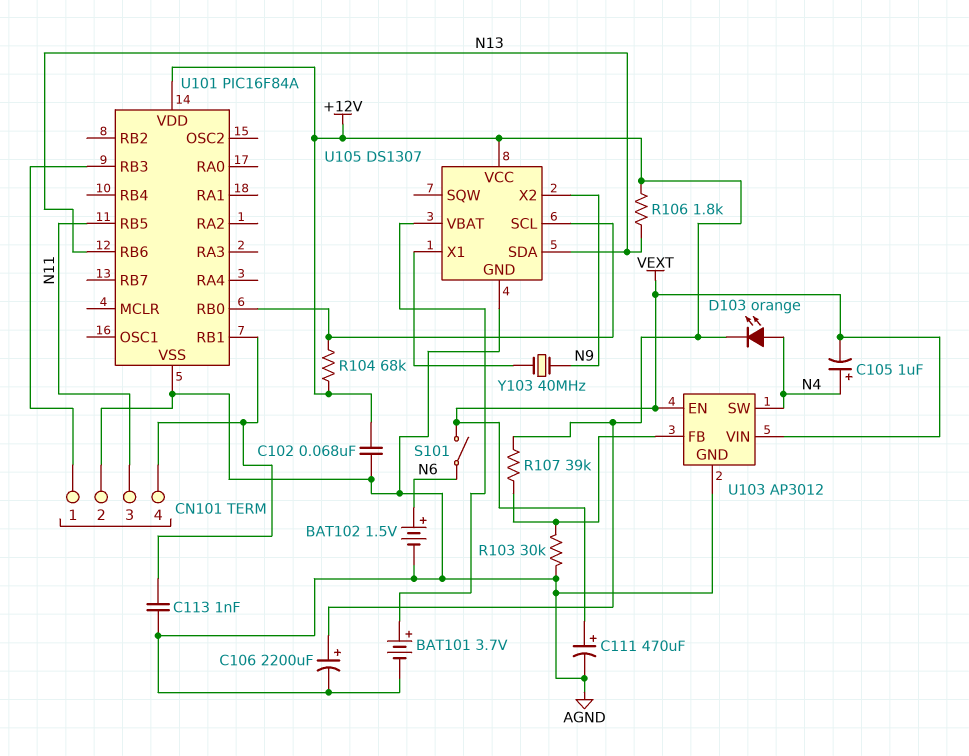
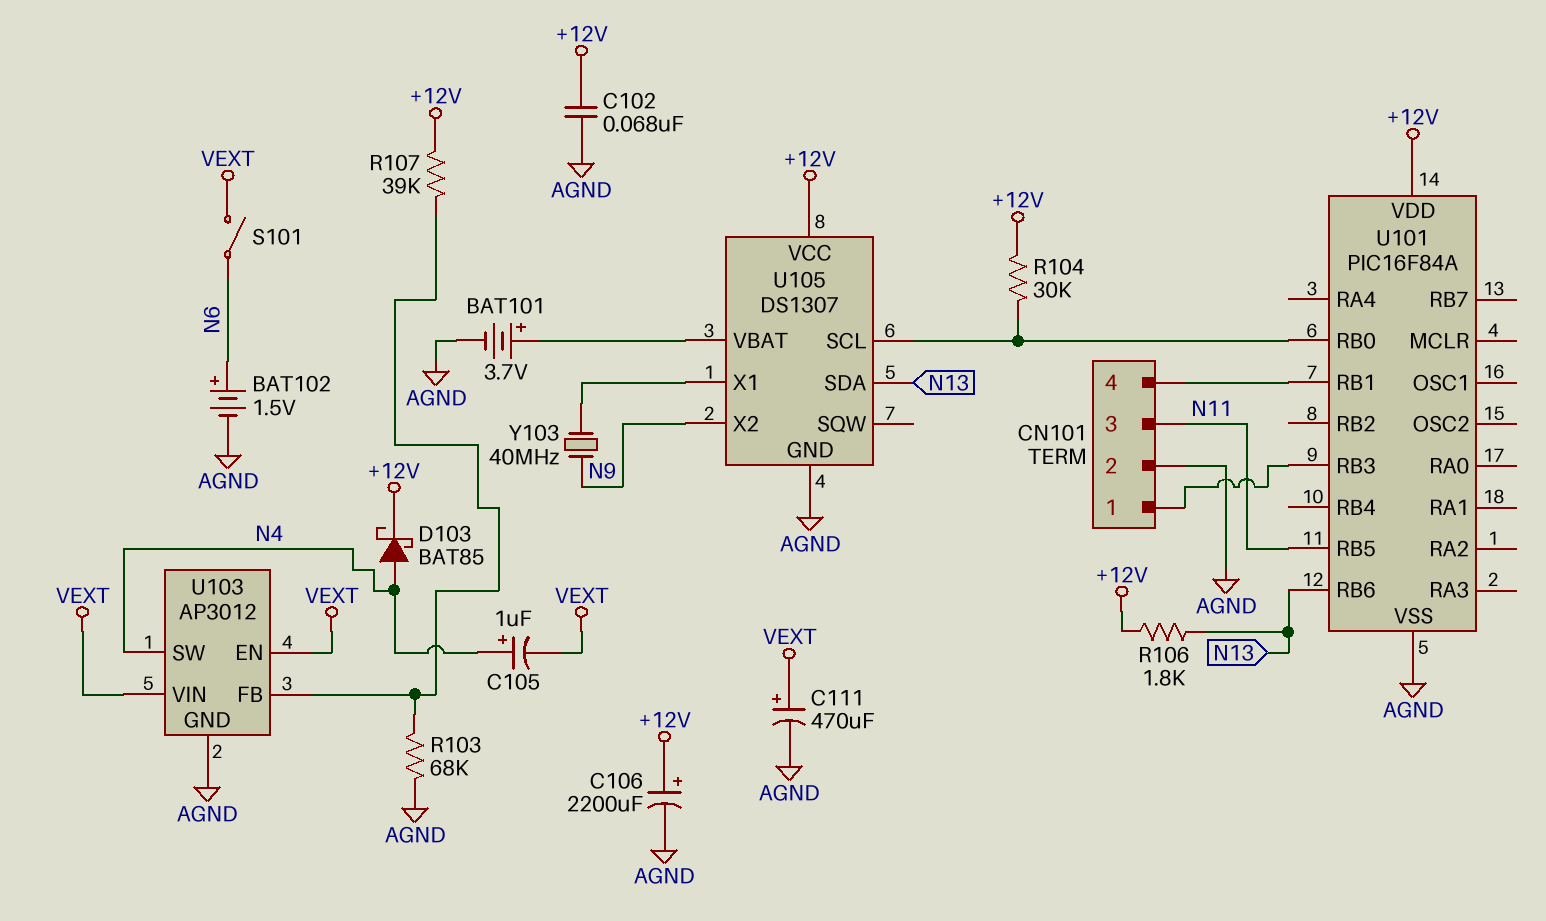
C113: 1nF (AGND, CN101/4) -> none
D103: LED orange (A N4, K +12V) -> schottky BAT85 (A N4, K +12V)
R103: 30k (AGND, U103/FB) -> 68k (AGND, U103/FB)
R104: 68k (+12V, U101/RB0) -> 30k (+12V, U101/RB0)

